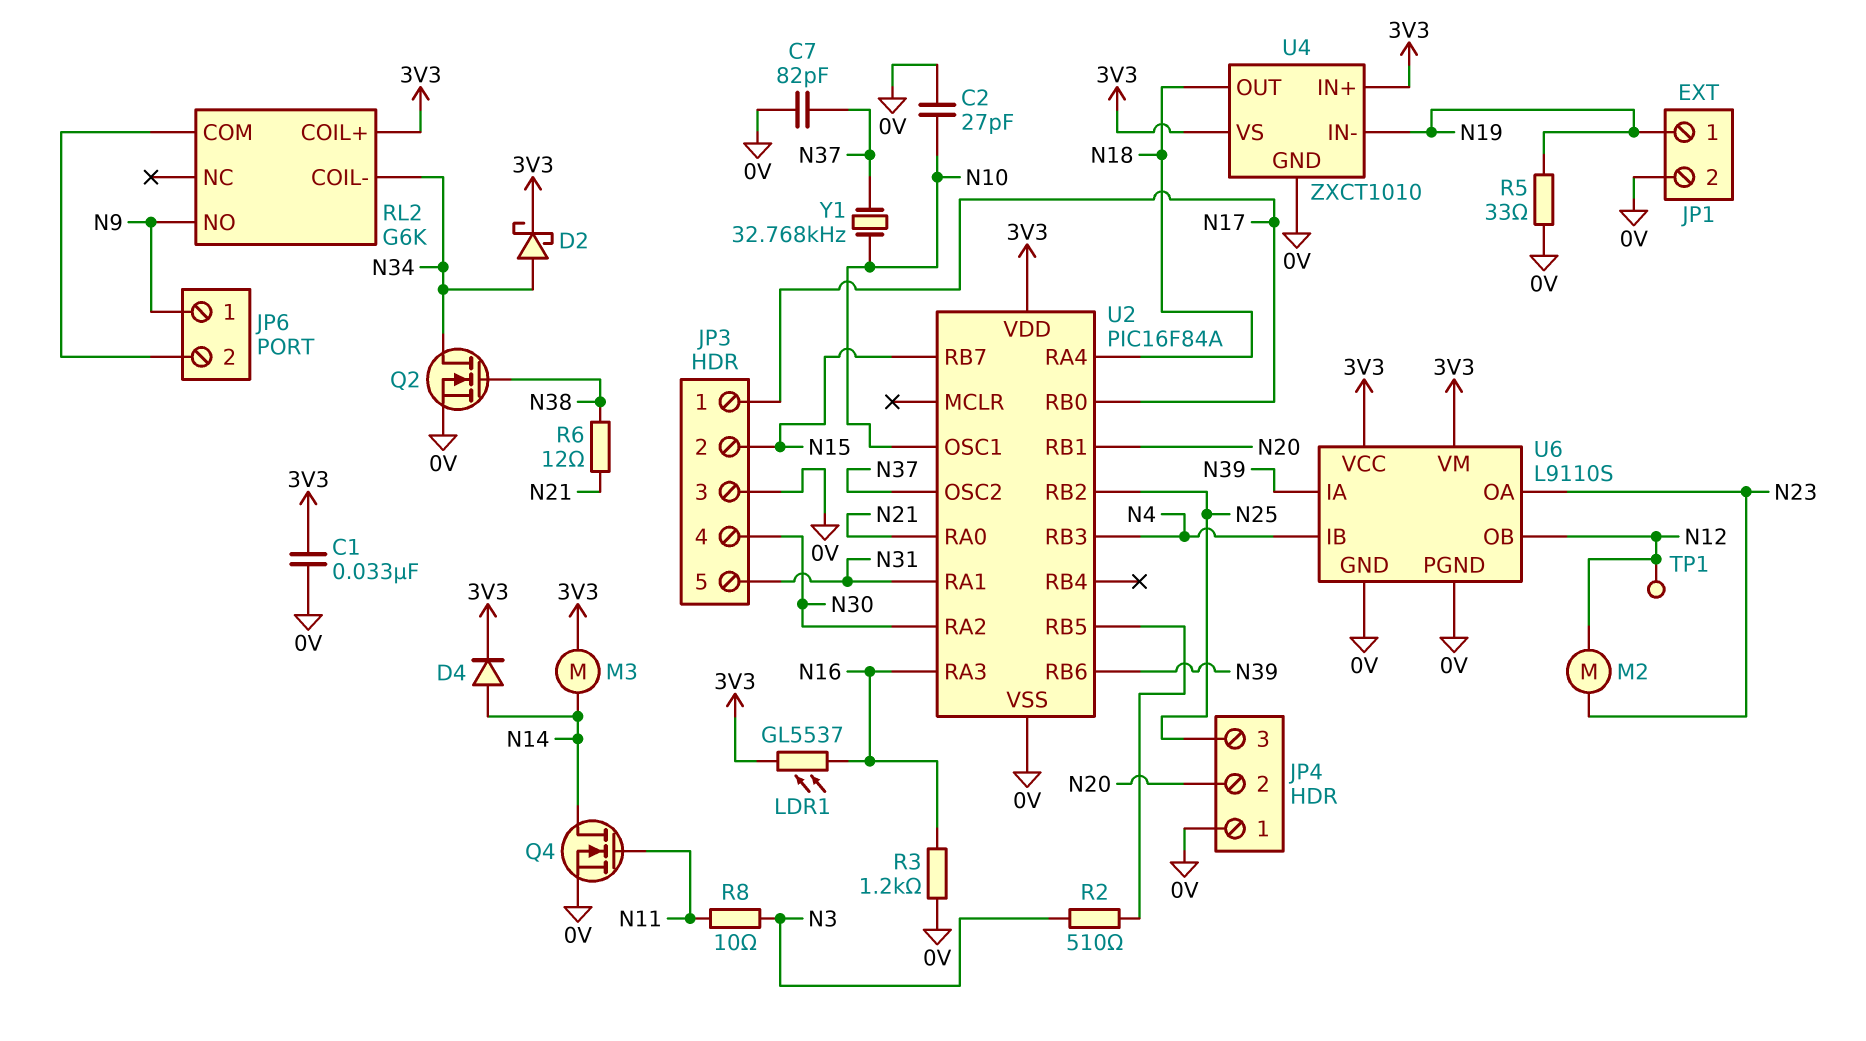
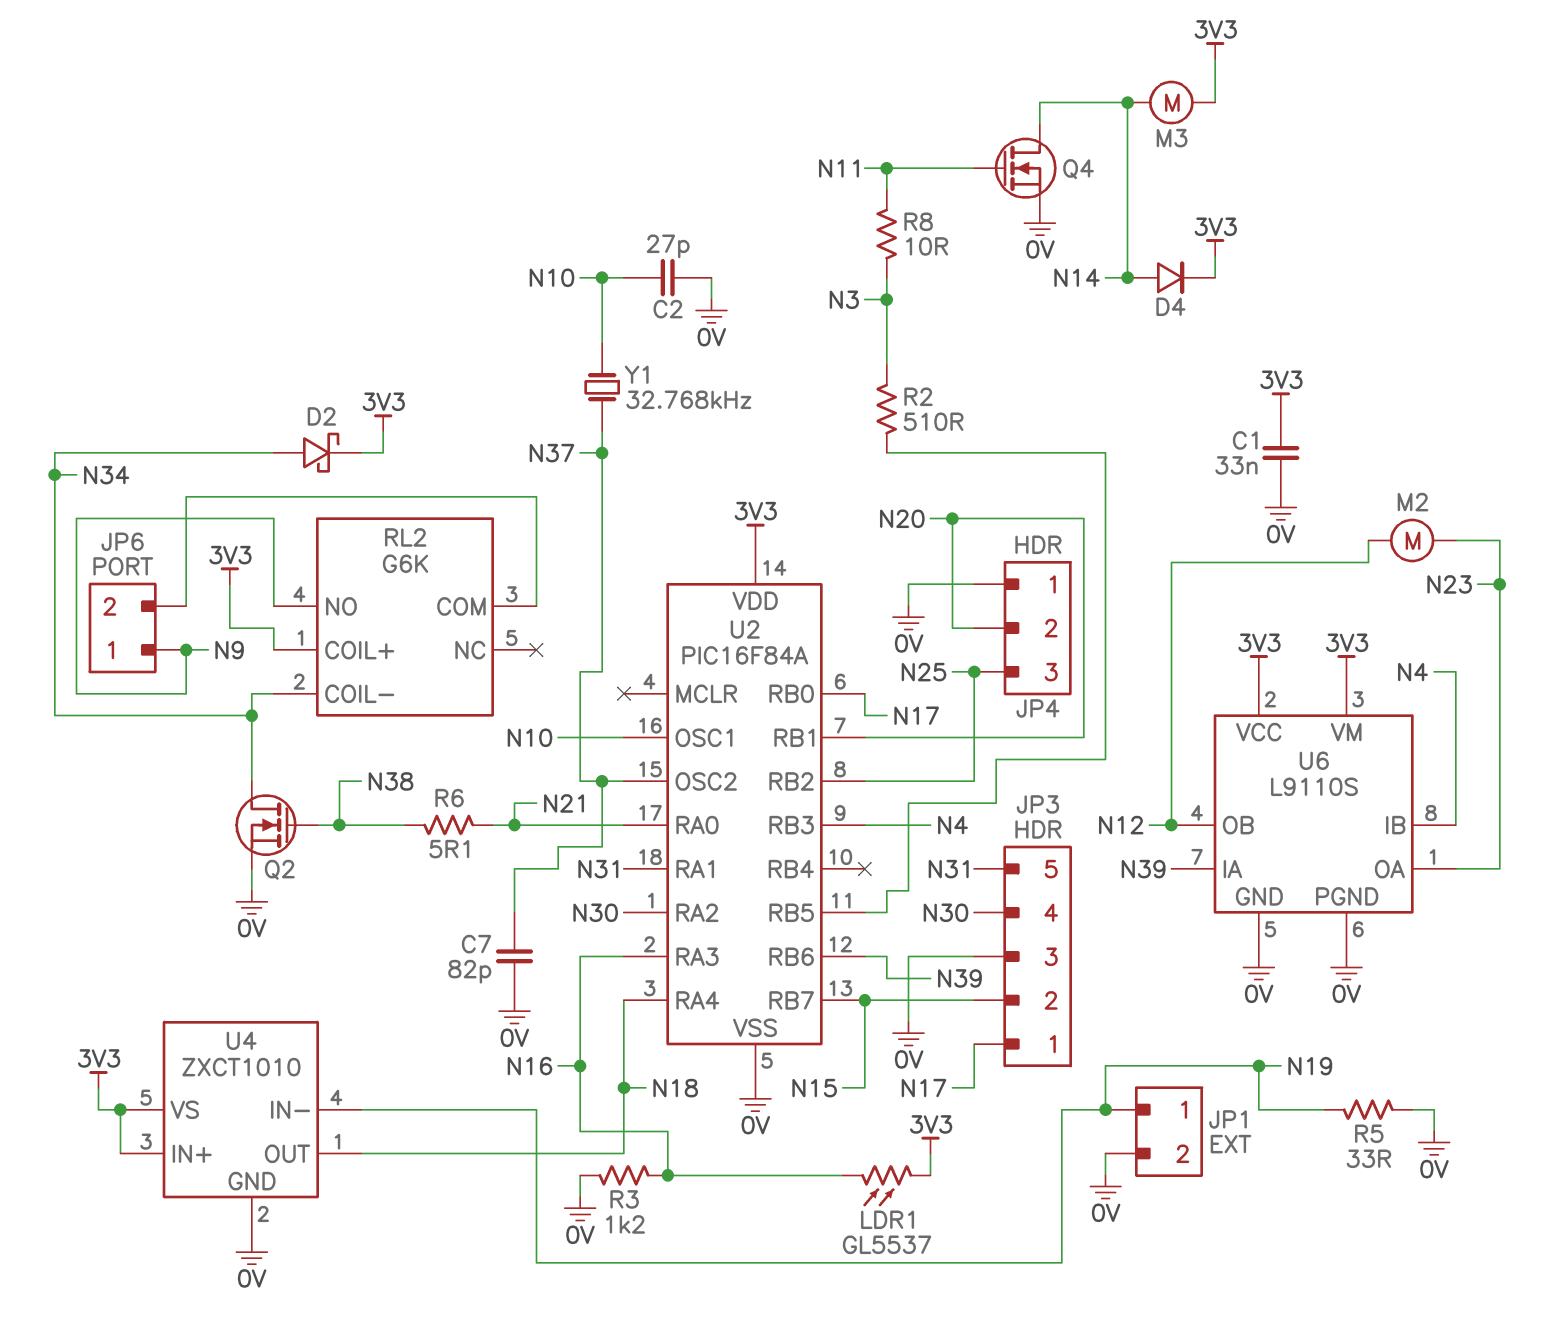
R6: 12 (N21, N38) -> 5.1 (N21, N38)
TP1: test point (N12) -> none

